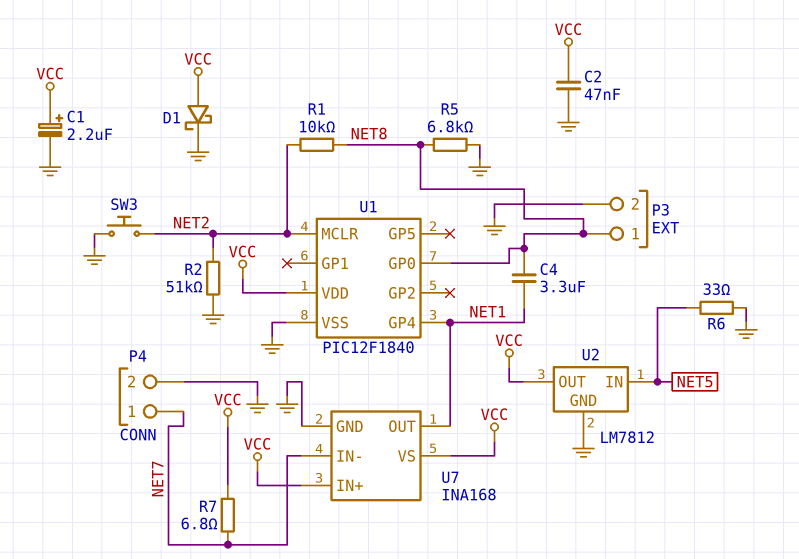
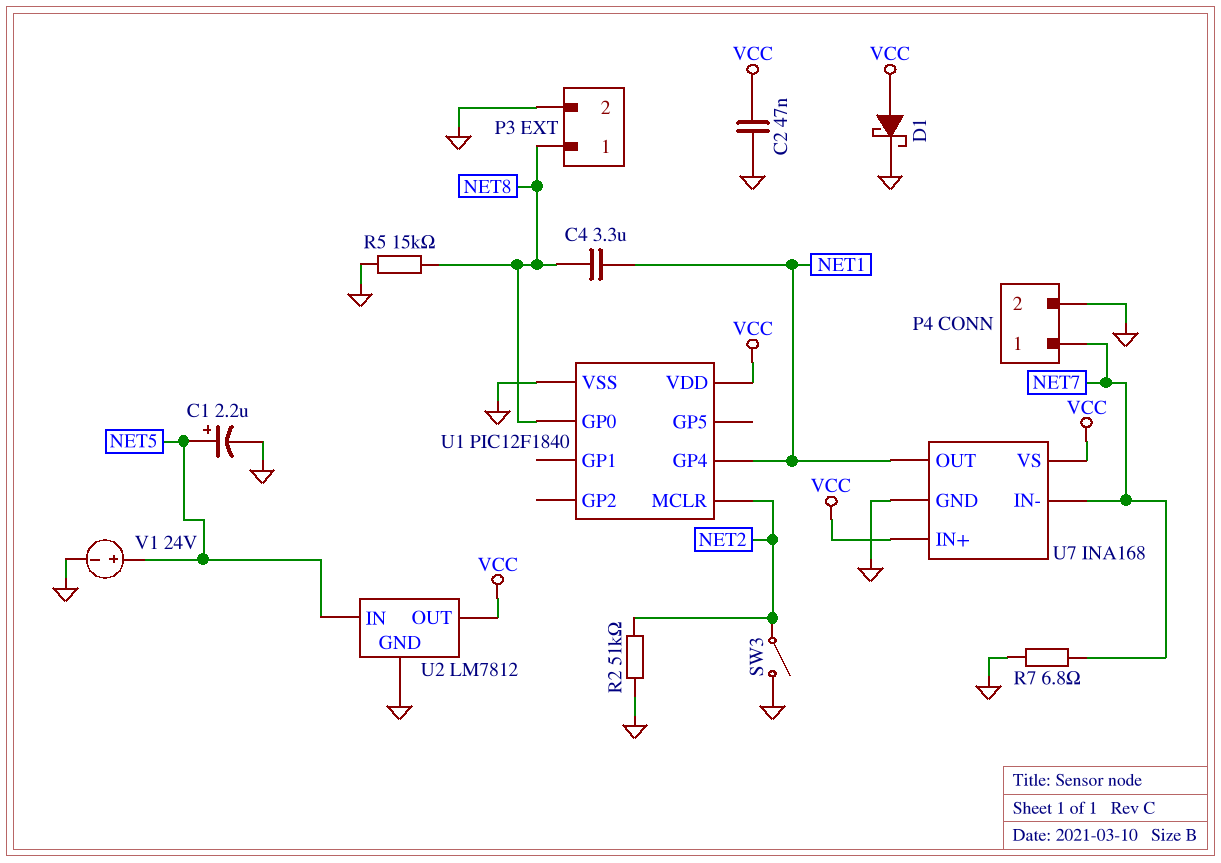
C1: 2.2uF (plus VCC, minus GND) -> 2.2uF (plus NET5, minus GND)
R1: 10k (NET2, NET8) -> none
R5: 6.8k (GND, NET8) -> 15k (GND, NET8)
R6: 33 (GND, NET5) -> none
R7: 6.8 (NET7, VCC) -> 6.8 (GND, NET7)
SW3: button (GND, NET2) -> switch (GND, NET2)
V1: none -> 24V (plus NET5, minus GND)

